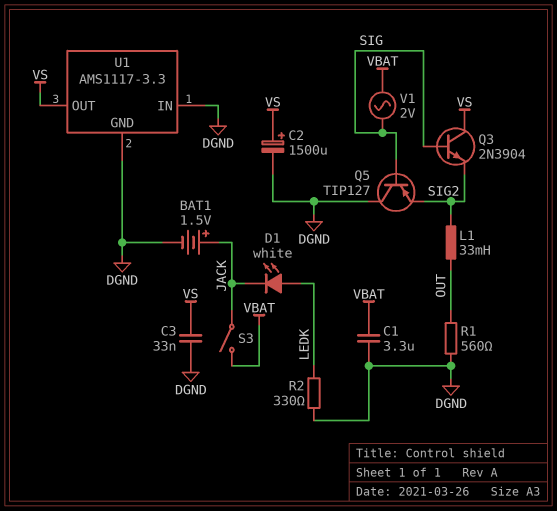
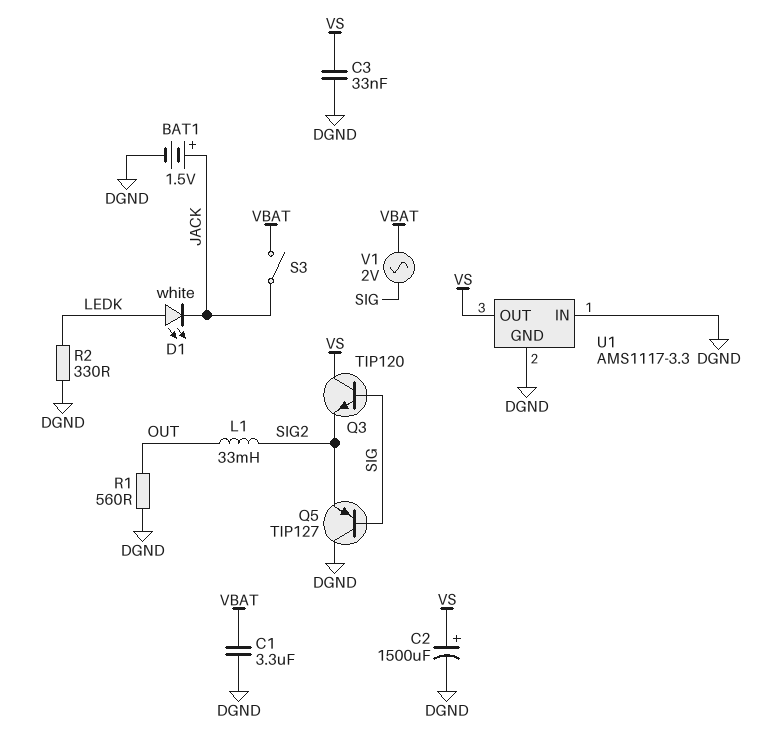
Q3: NPN 2N3904 (B SIG, C VS, E SIG2) -> NPN TIP120 (B SIG, C VS, E SIG2)

